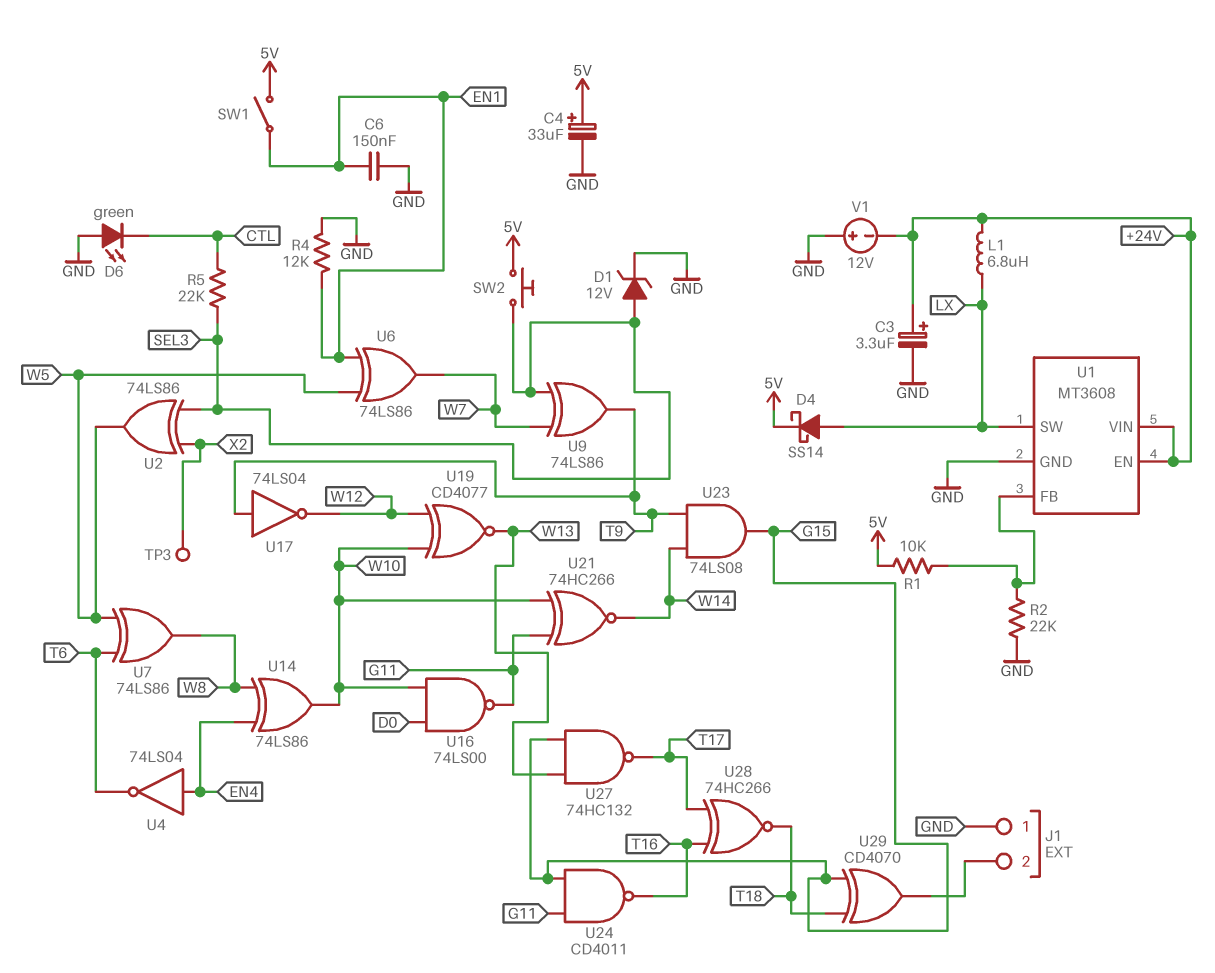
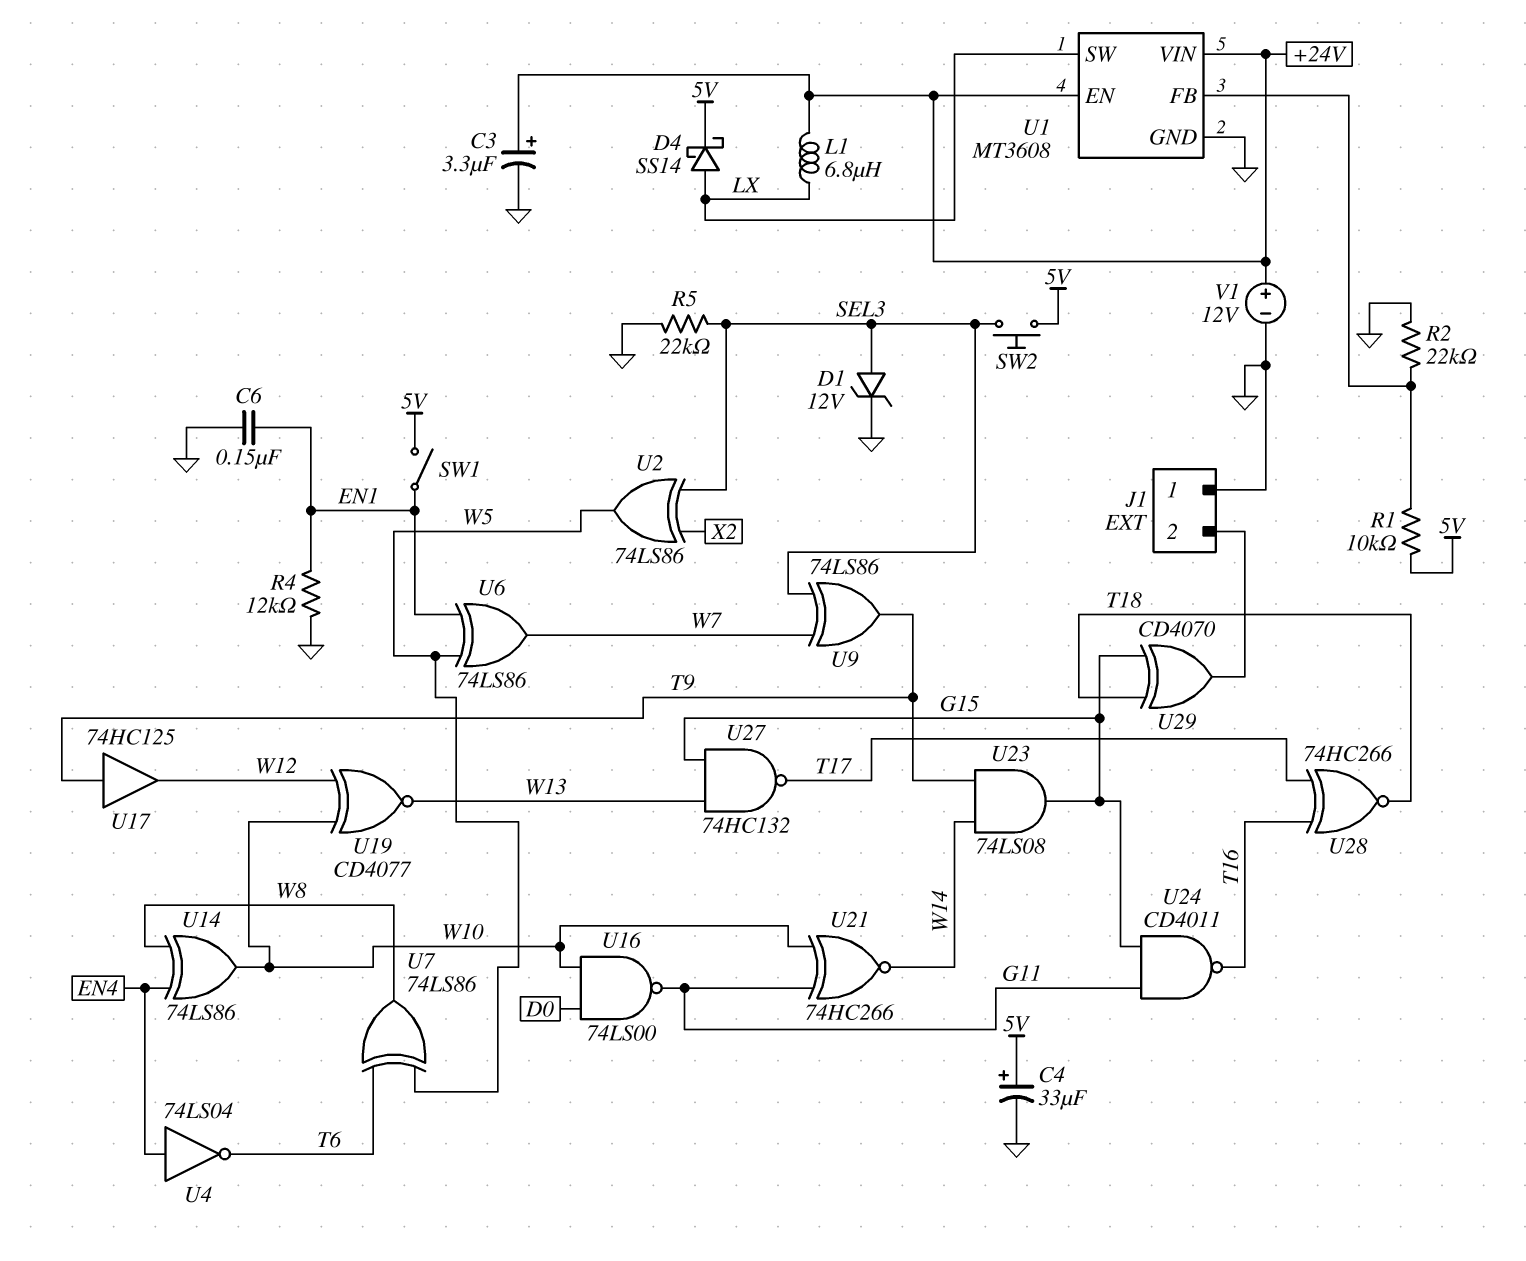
D6: LED green (A GND, K CTL) -> none
R5: 22k (CTL, SEL3) -> 22k (GND, SEL3)
TP3: test point (X2) -> none
U17: NOT 74LS04 (in T9, out W12) -> buffer 74HC125 (in T9, out W12)
V1: 12V (plus GND, minus +24V) -> 12V (plus +24V, minus GND)

